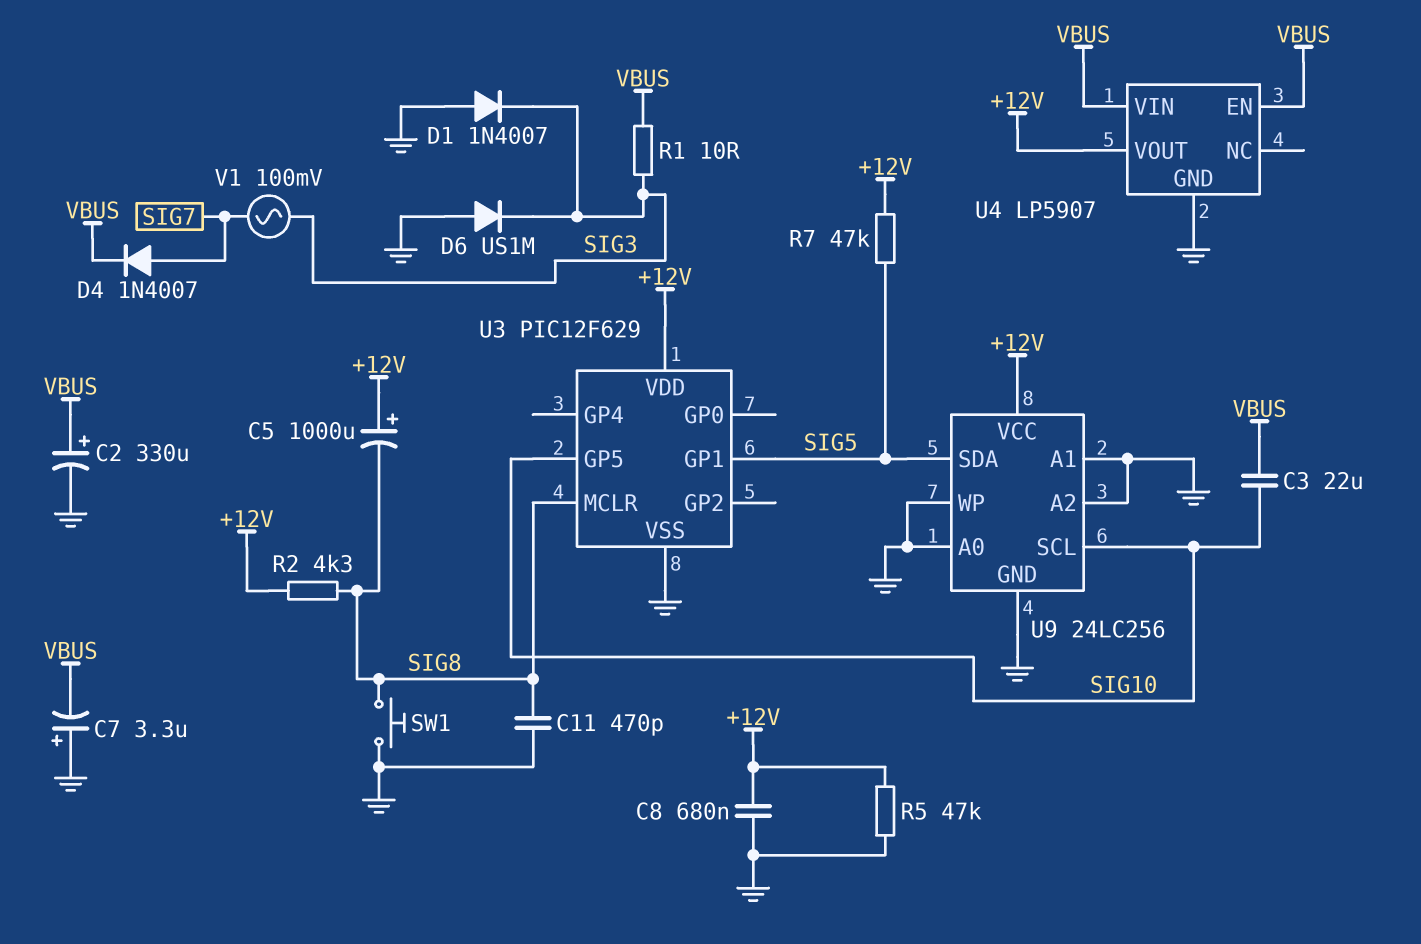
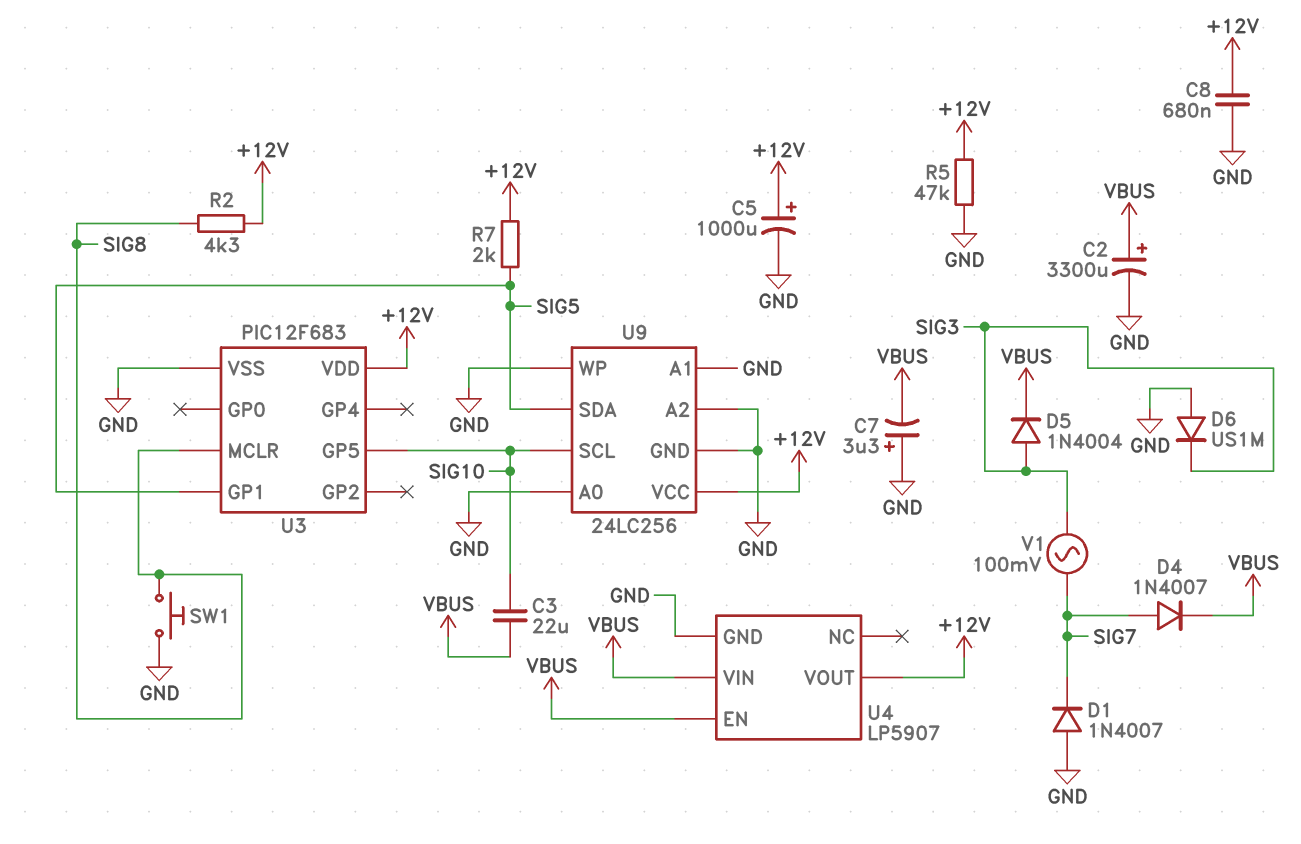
C2: 330uF (plus VBUS, minus GND) -> 3300uF (plus VBUS, minus GND)
C5: 1000uF (plus +12V, minus SIG8) -> 1000uF (plus +12V, minus GND)
C11: 470pF (GND, SIG8) -> none
D1: diode 1N4007 (A GND, K SIG3) -> diode 1N4007 (A GND, K SIG7)
D5: none -> diode 1N4004 (A SIG3, K VBUS)
R1: 10 (SIG3, VBUS) -> none
R7: 47k (+12V, SIG5) -> 2k (+12V, SIG5)
U3: PIC12F629 -> PIC12F683

